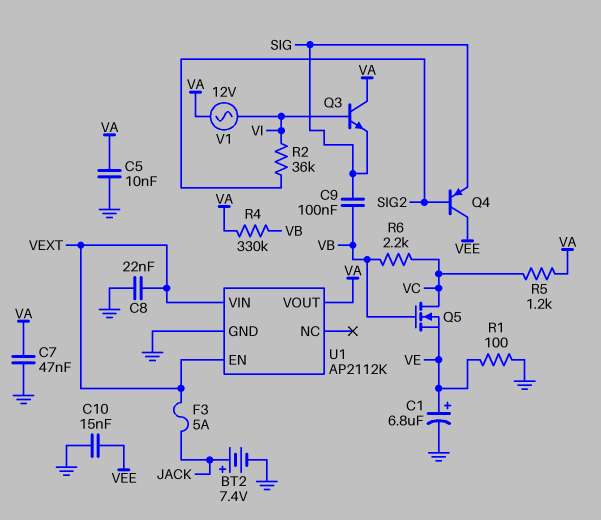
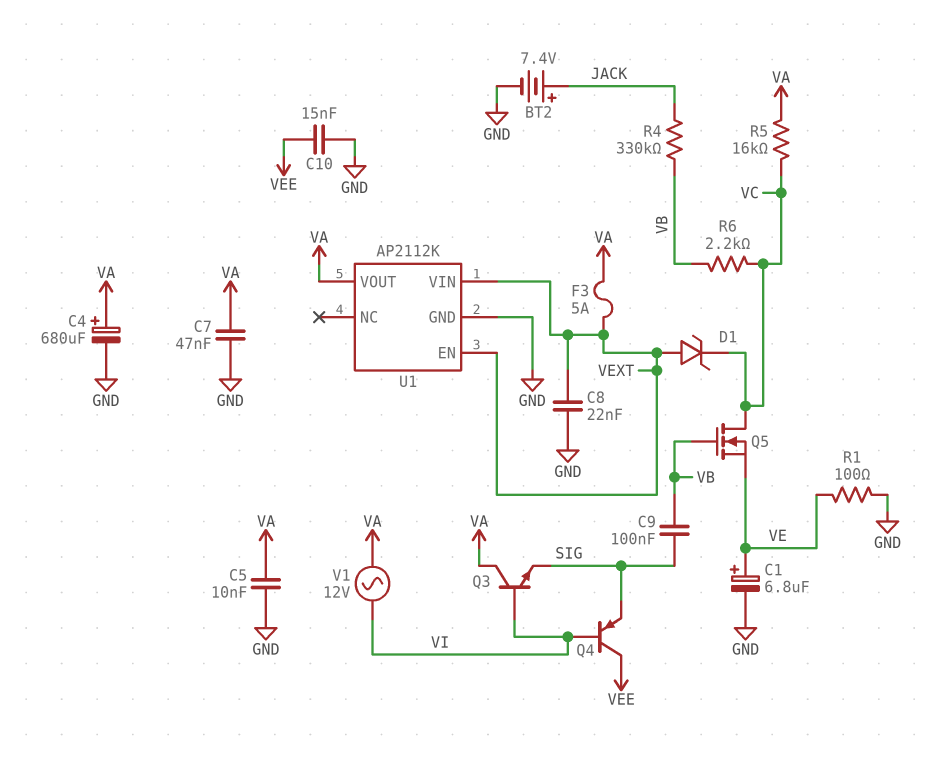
C4: none -> 680uF (plus VA, minus GND)
D1: none -> zener (A VEXT, K VC)
F3: 5A (JACK, VEXT) -> 5A (VA, VEXT)
Q4: PNP (B SIG2, C VEE, E SIG) -> PNP (B VI, C VEE, E SIG)
R2: 36k (SIG2, VI) -> none
R4: 330k (VA, VB) -> 330k (JACK, VB)
R5: 1.2k (VA, VC) -> 16k (VA, VC)

